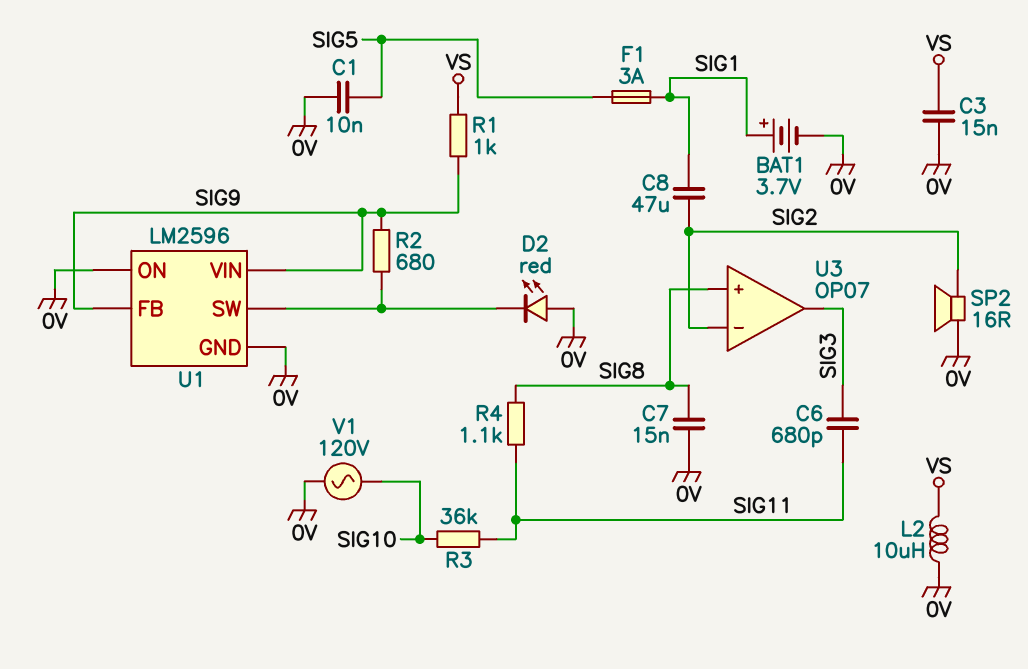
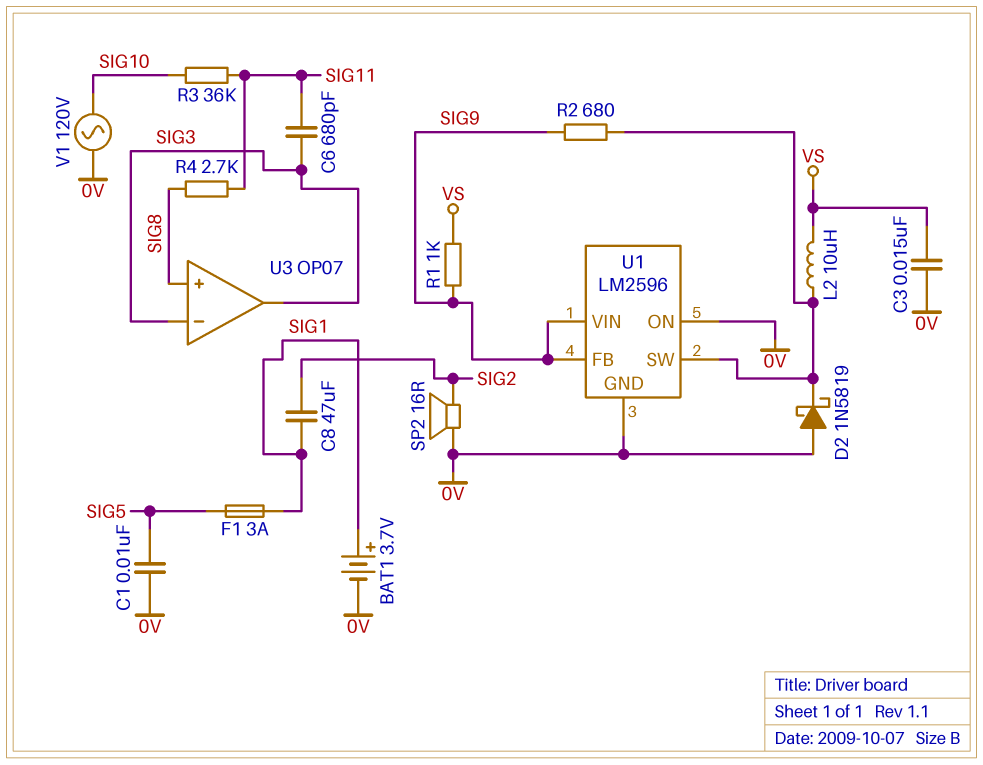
C7: 15nF (0V, SIG8) -> none
D2: LED red (A 0V, K U1/SW) -> schottky 1N5819 (A 0V, K U1/SW)
L2: 10uH (0V, VS) -> 10uH (U1/SW, VS)
R4: 1.1k (SIG8, SIG11) -> 2.7k (SIG8, SIG11)
U3 pin in-: SIG2 -> SIG3

